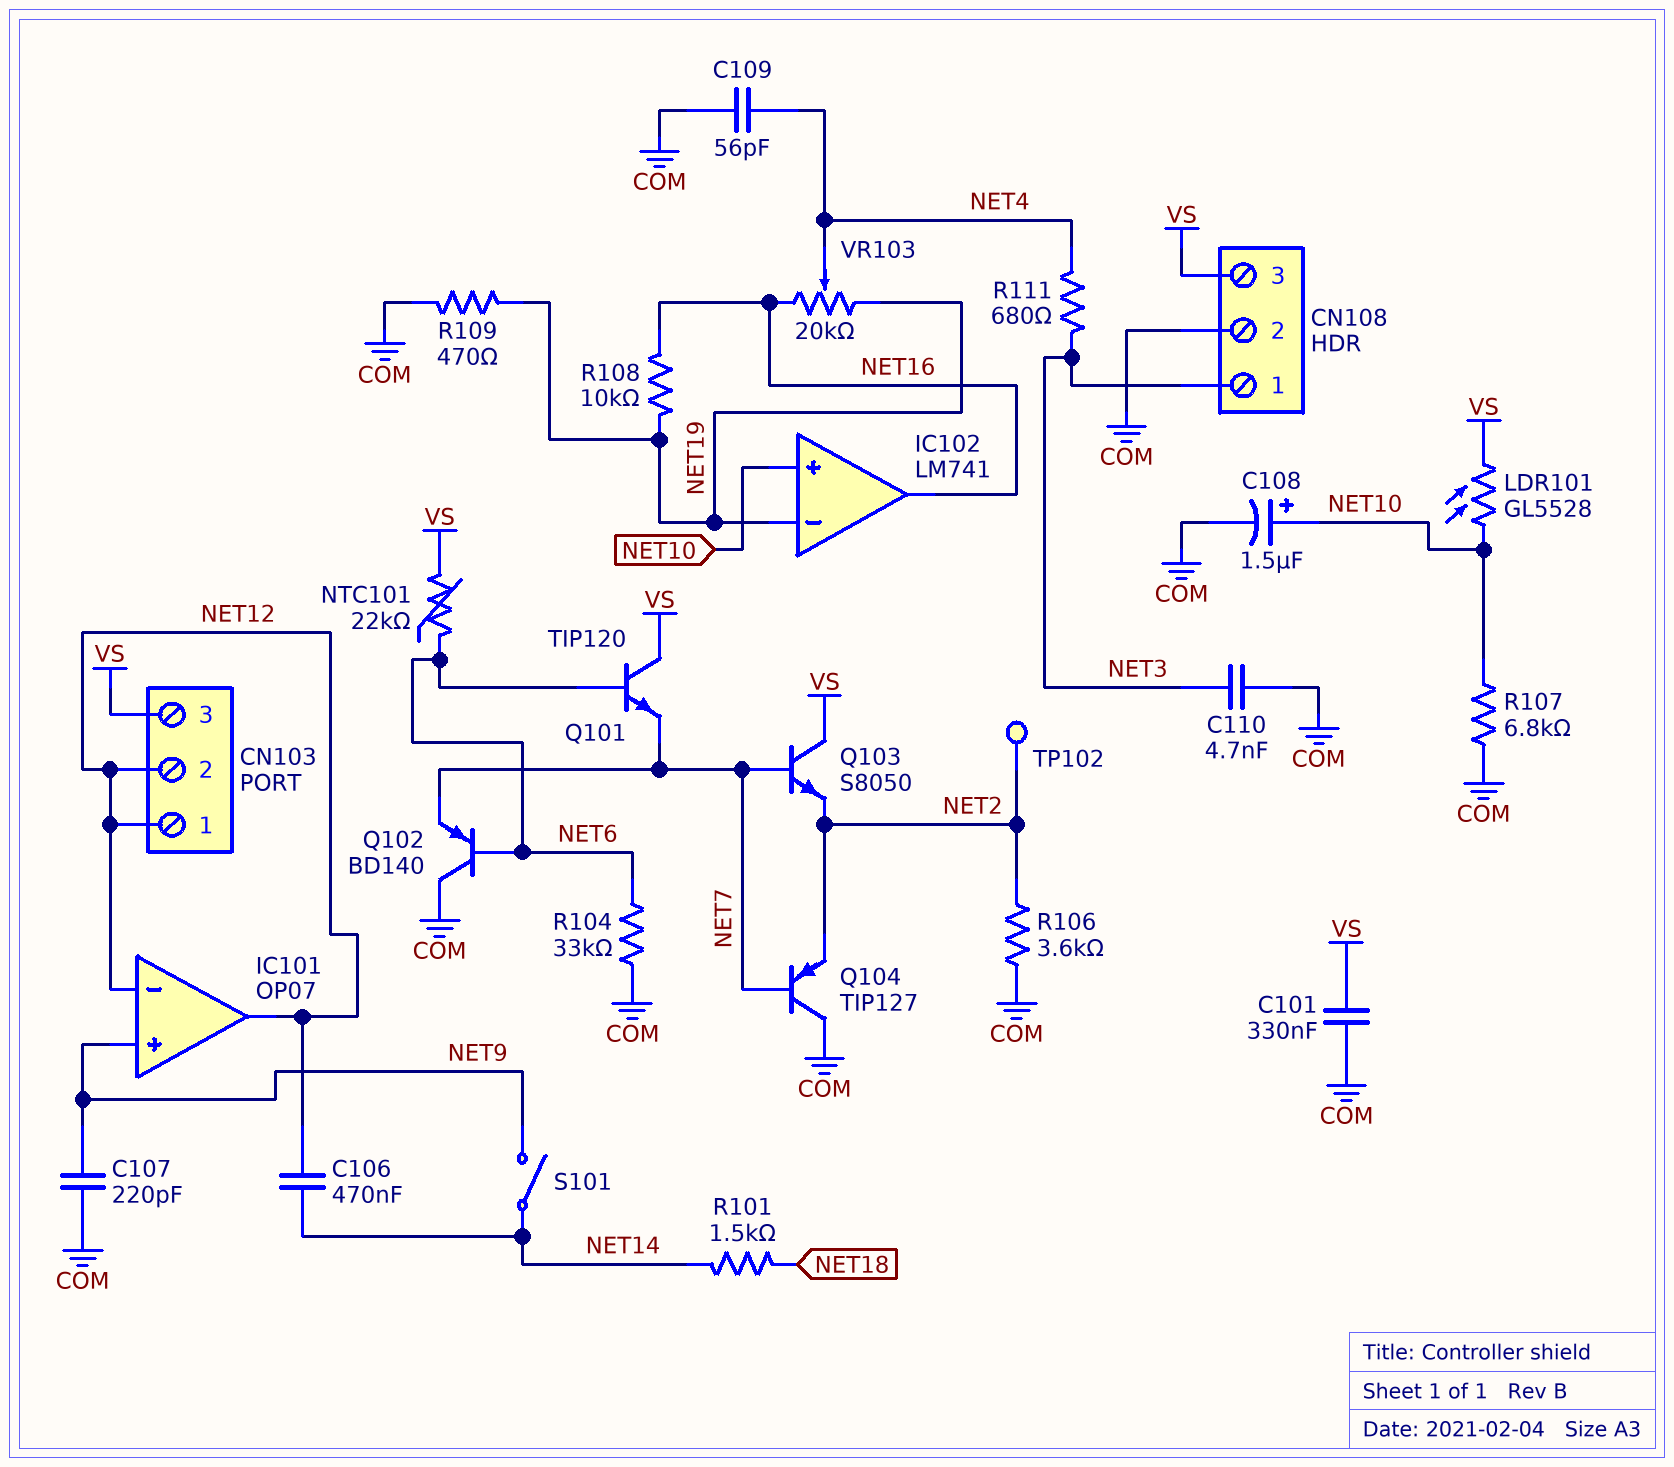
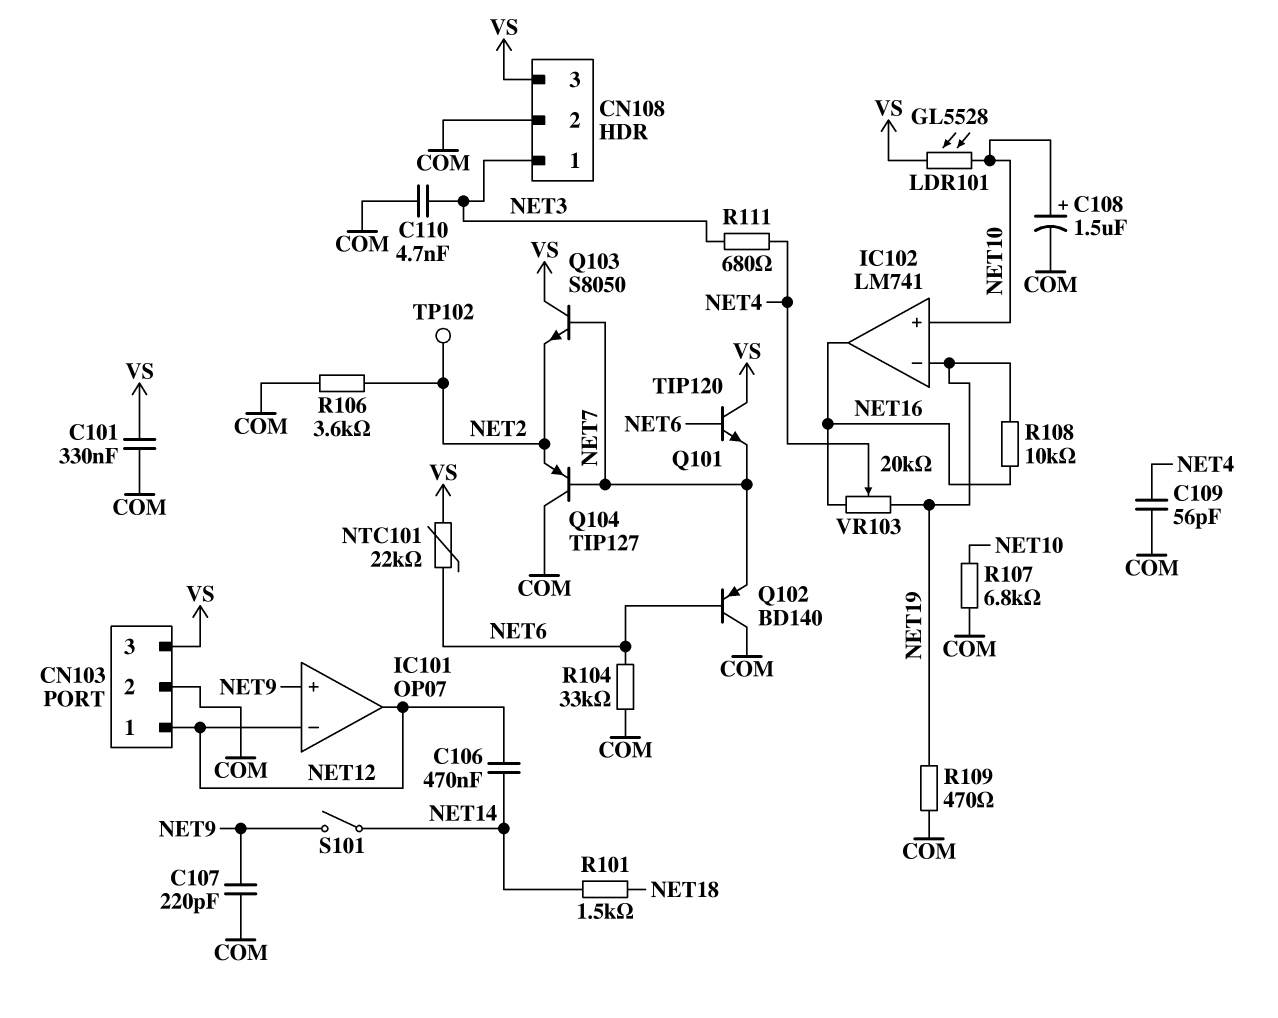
CN103 pin 2: NET12 -> COM

